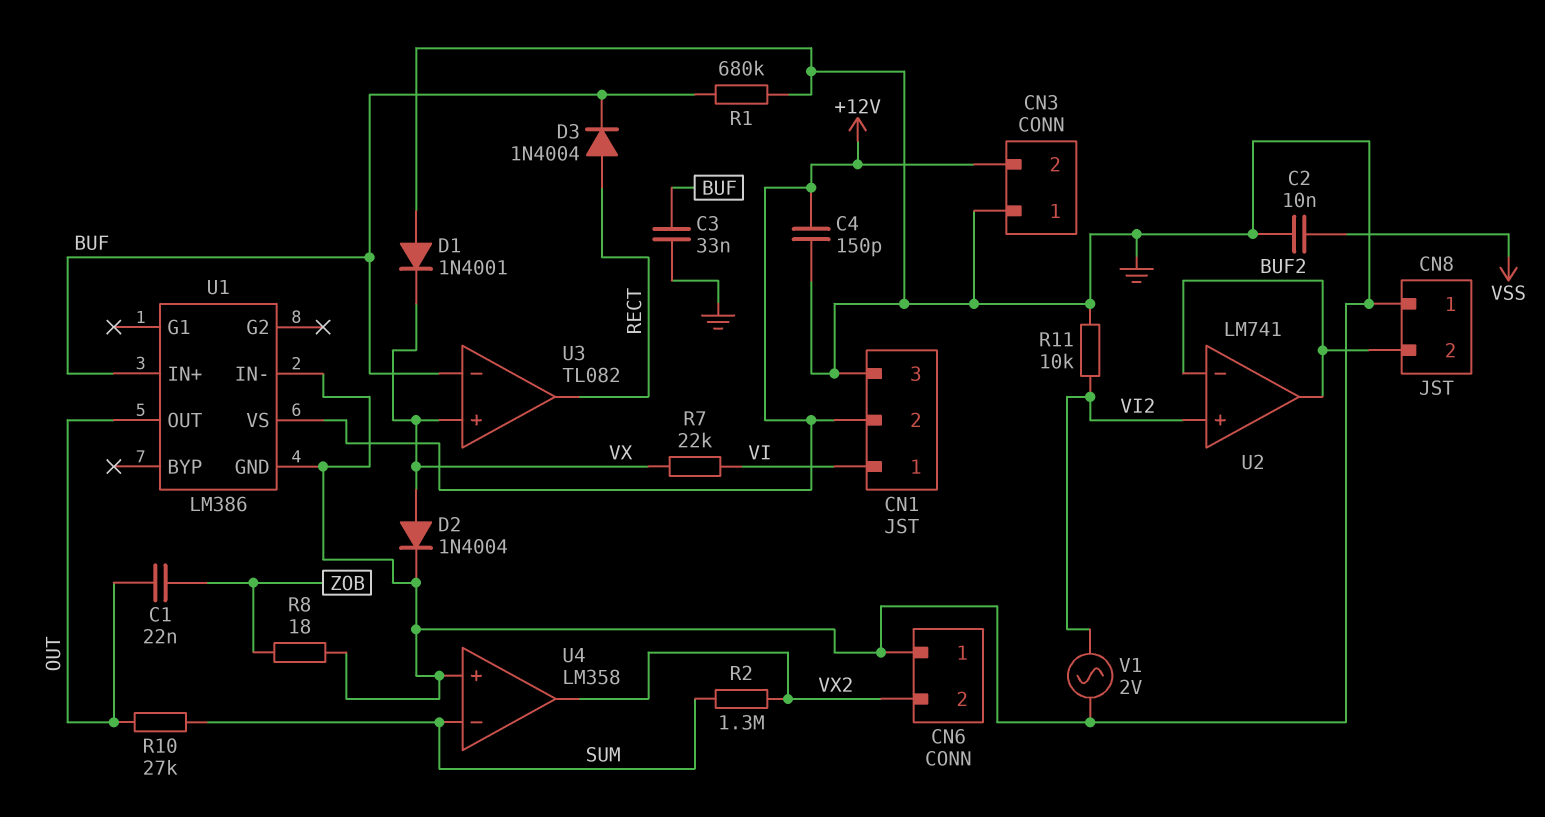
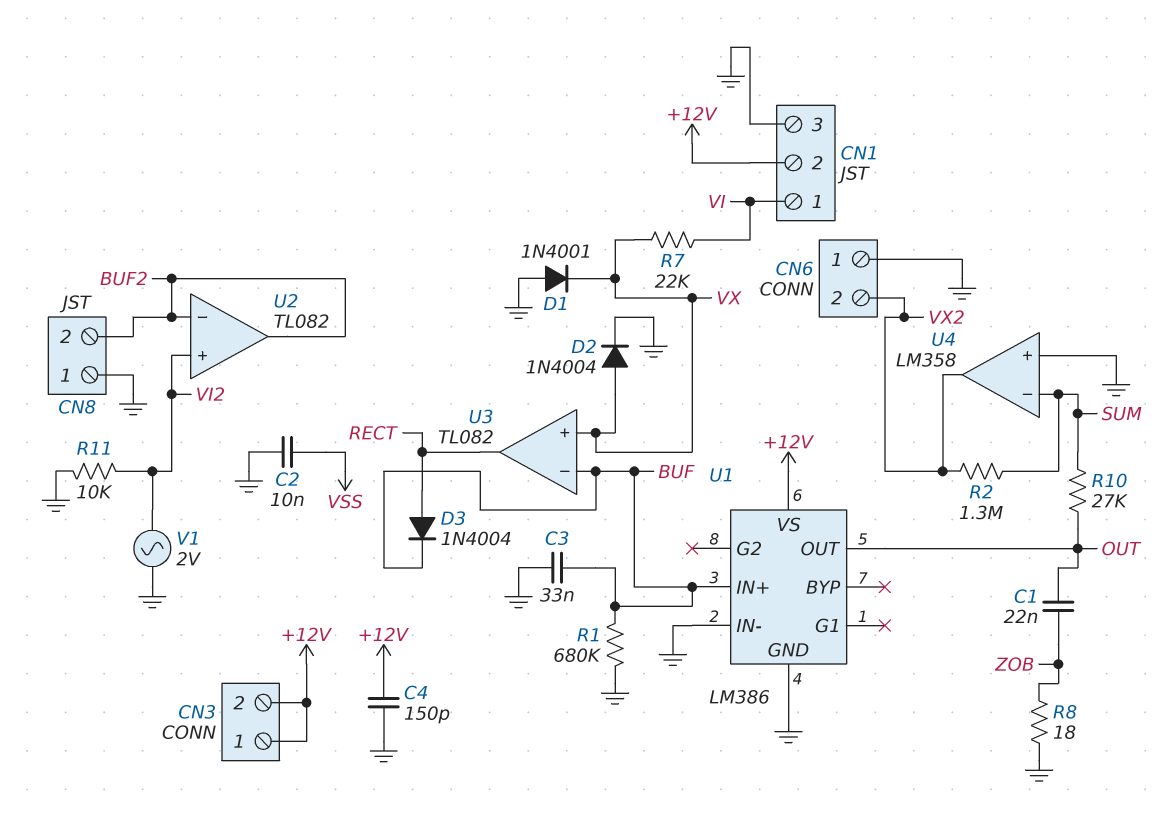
CN3 pin 1: GND -> +12V
U2: LM741 -> TL082

